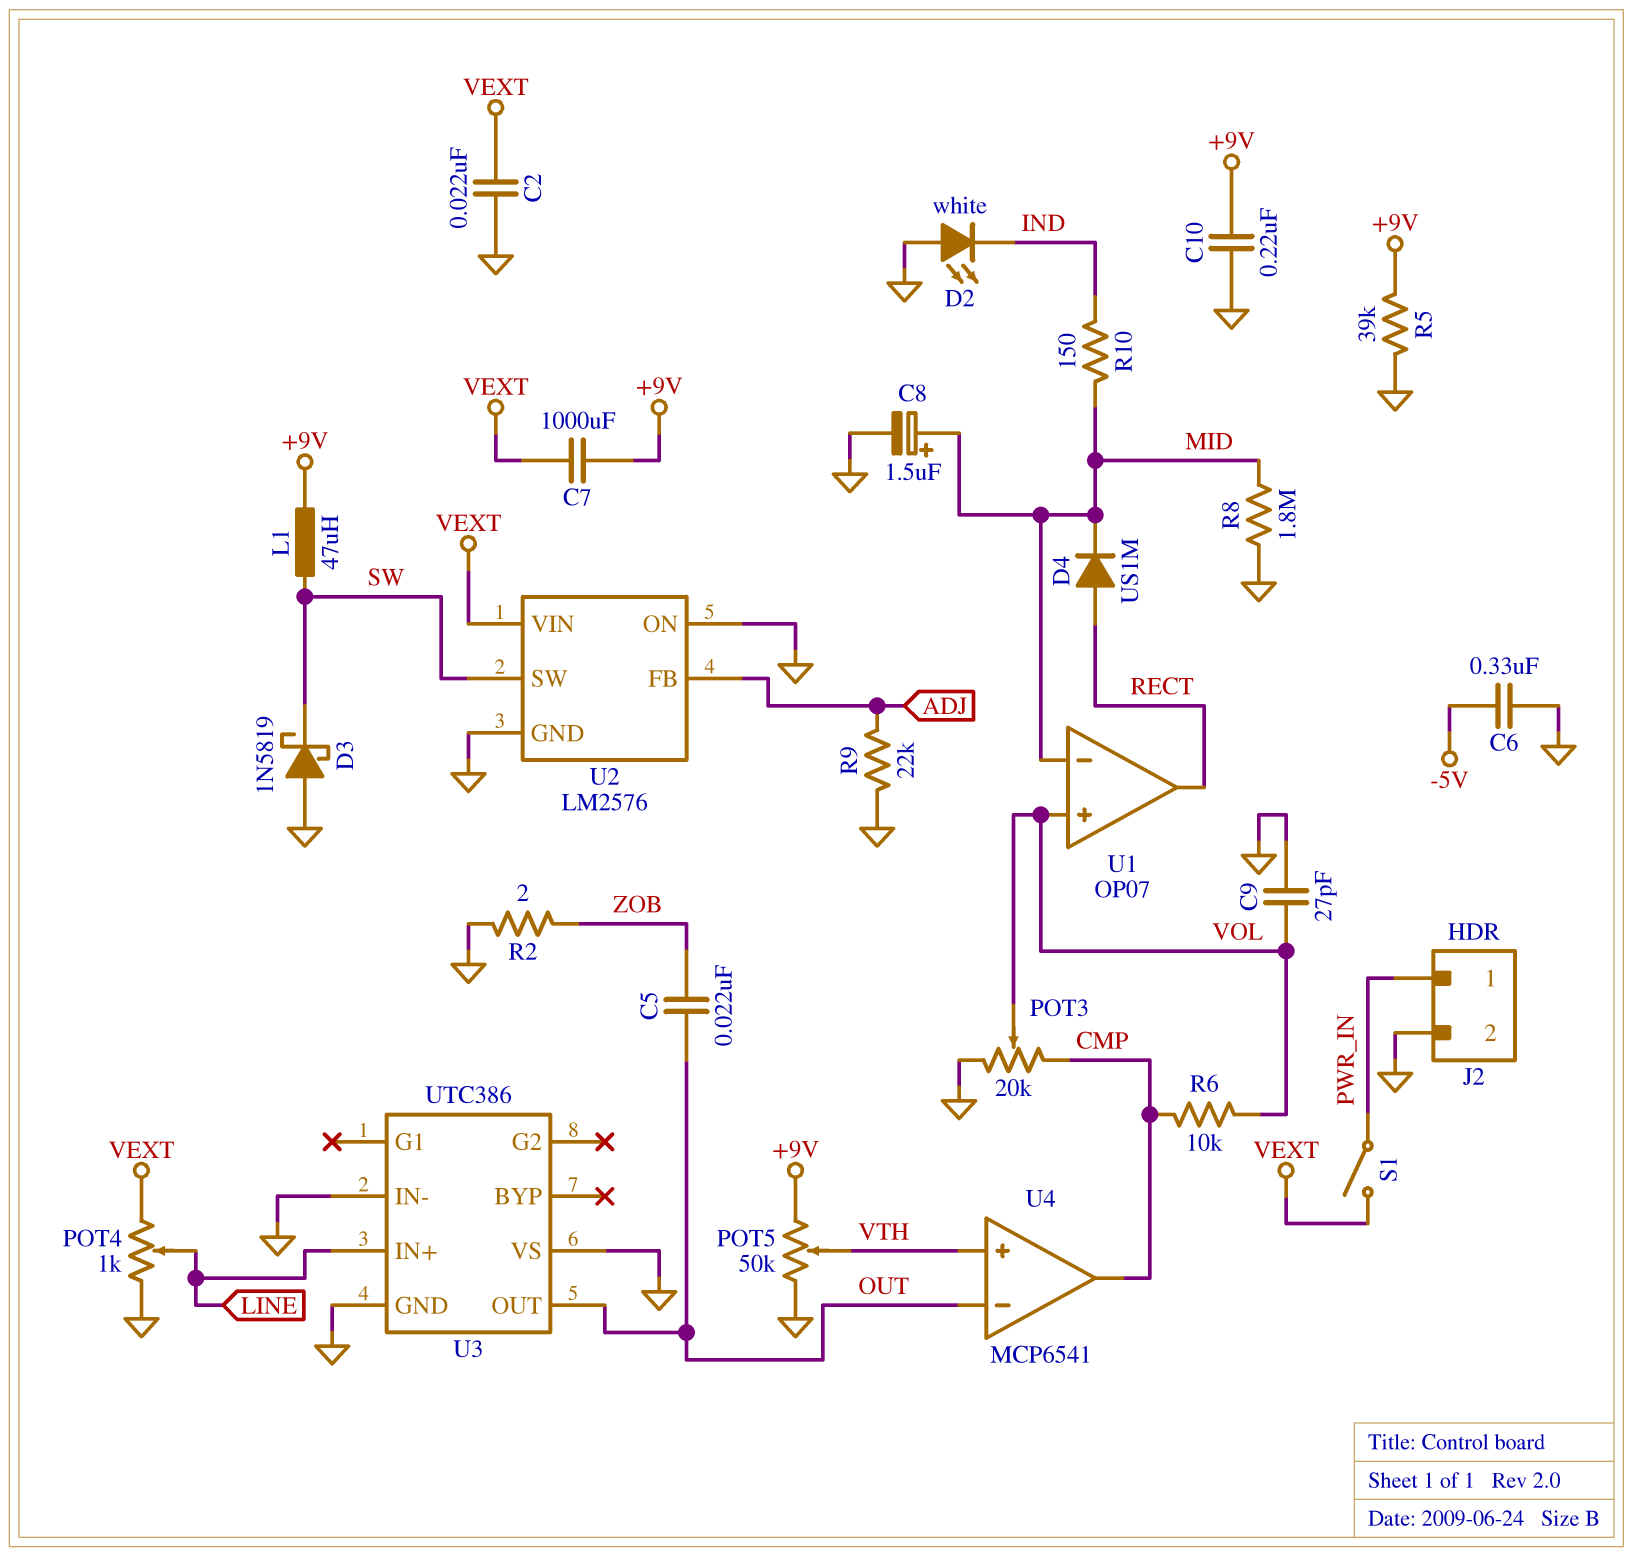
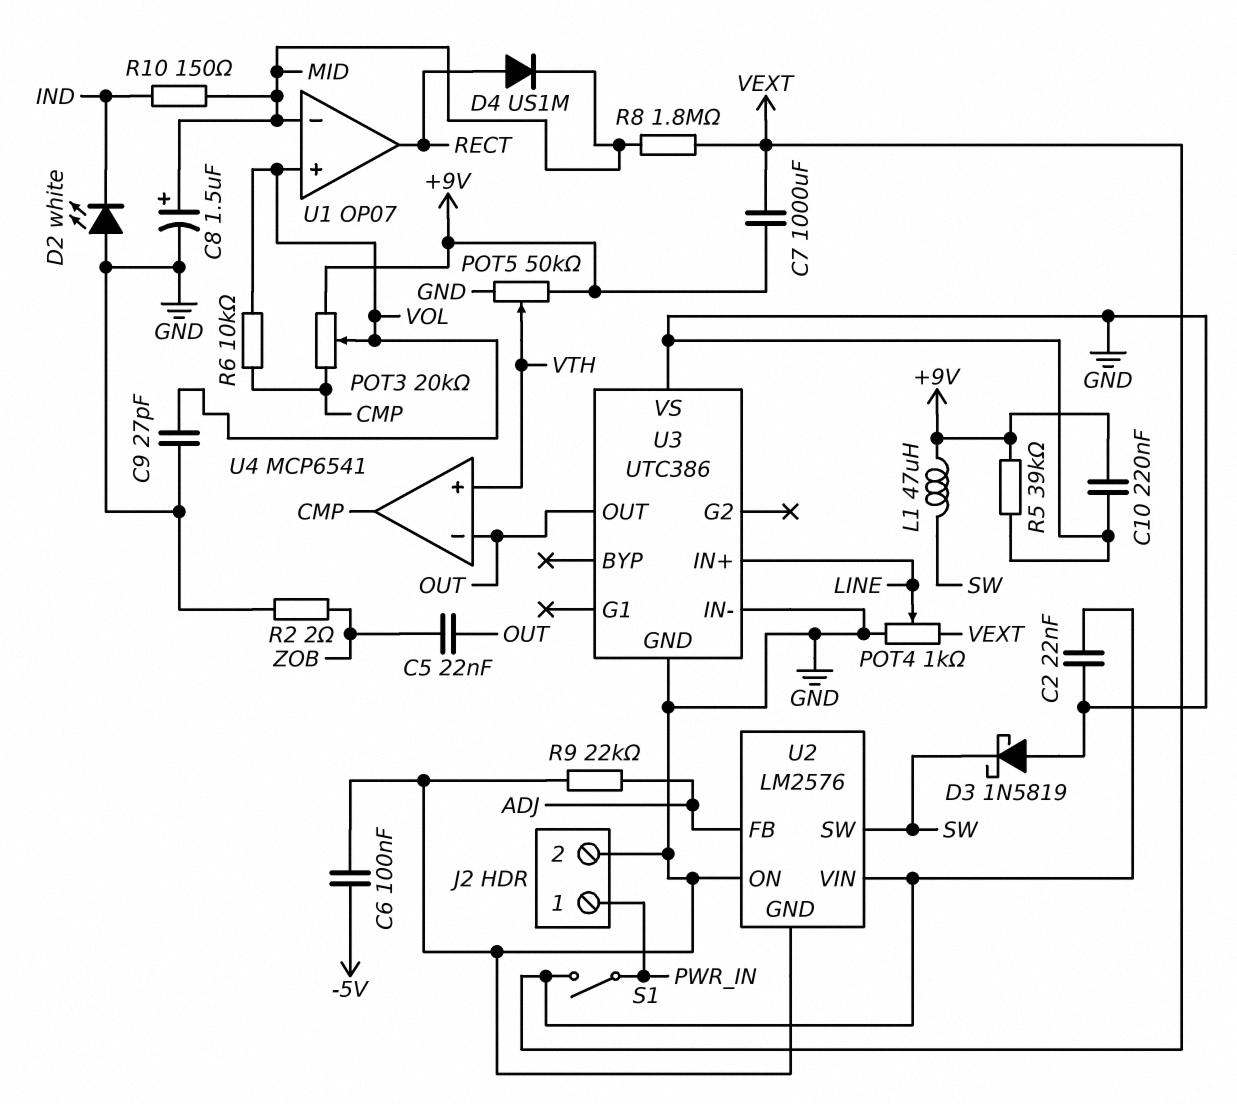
C6: 330nF (-5V, GND) -> 100nF (-5V, GND)
POT3: 20k (CMP, GND, wiper VOL) -> 20k (+9V, CMP, wiper VOL)
R8: 1.8M (GND, MID) -> 1.8M (MID, VEXT)

